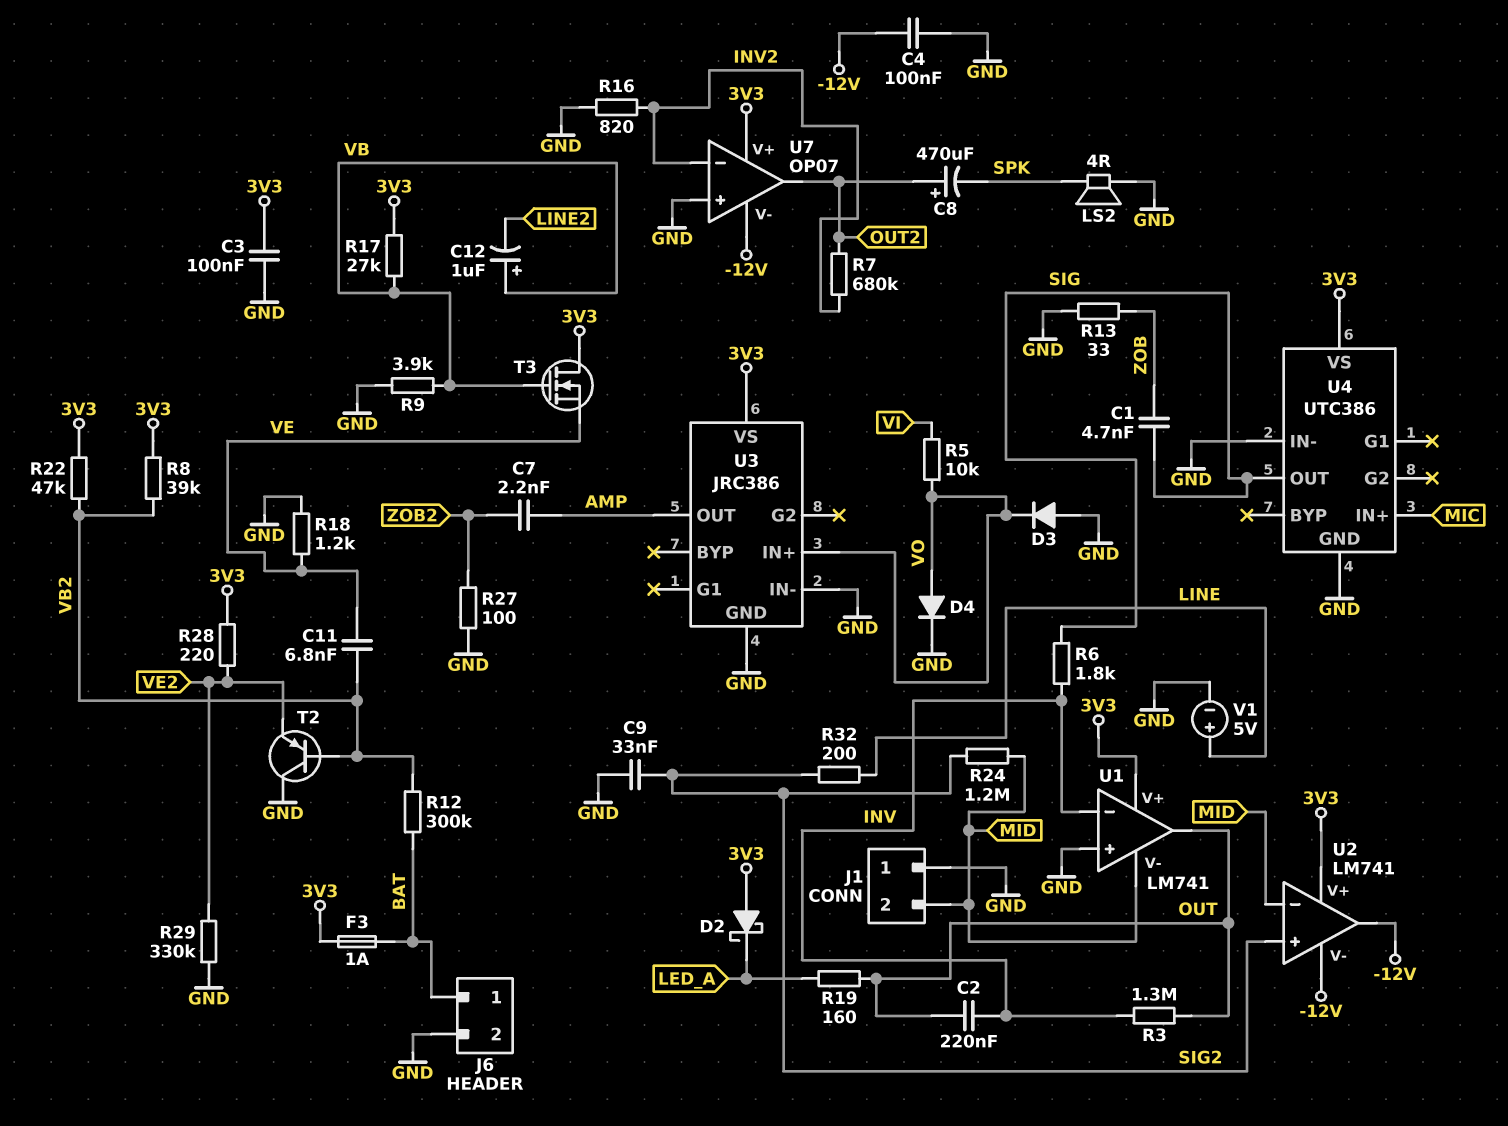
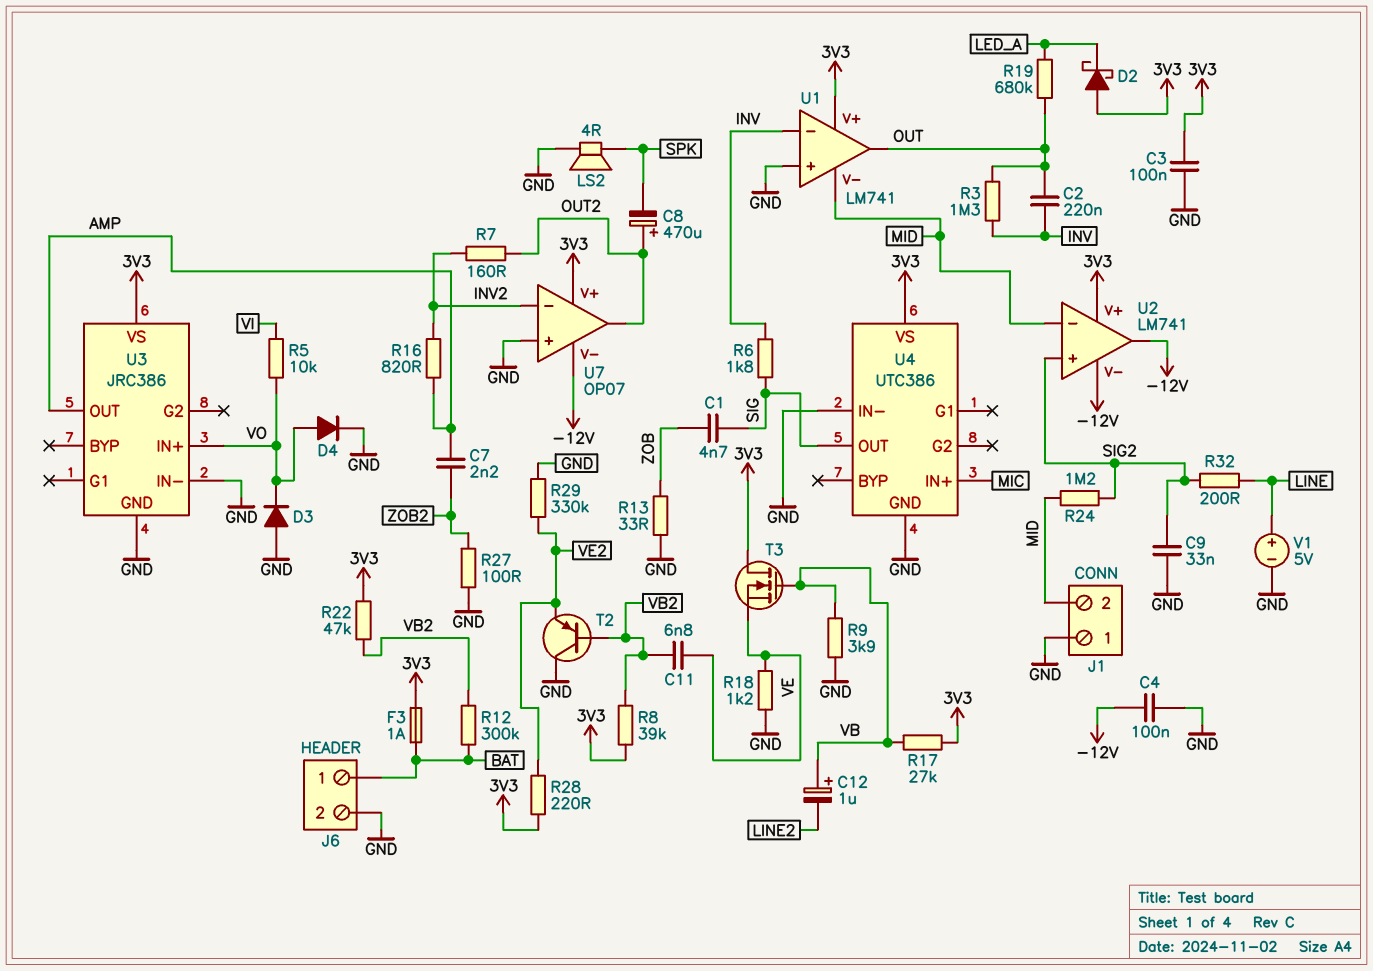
R7: 680k (INV2, OUT2) -> 160 (INV2, OUT2)
R16: 820 (GND, INV2) -> 820 (AMP, INV2)
R19: 160 (LED_A, OUT) -> 680k (LED_A, OUT)

